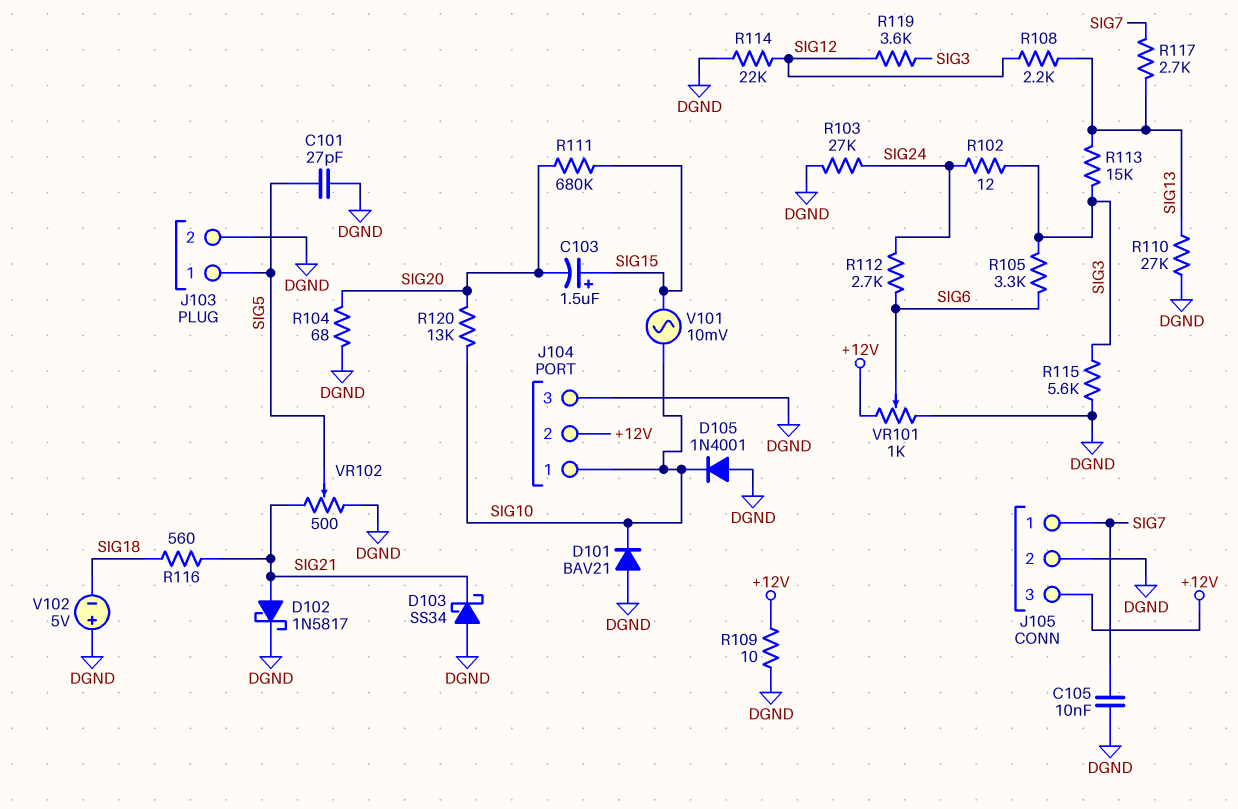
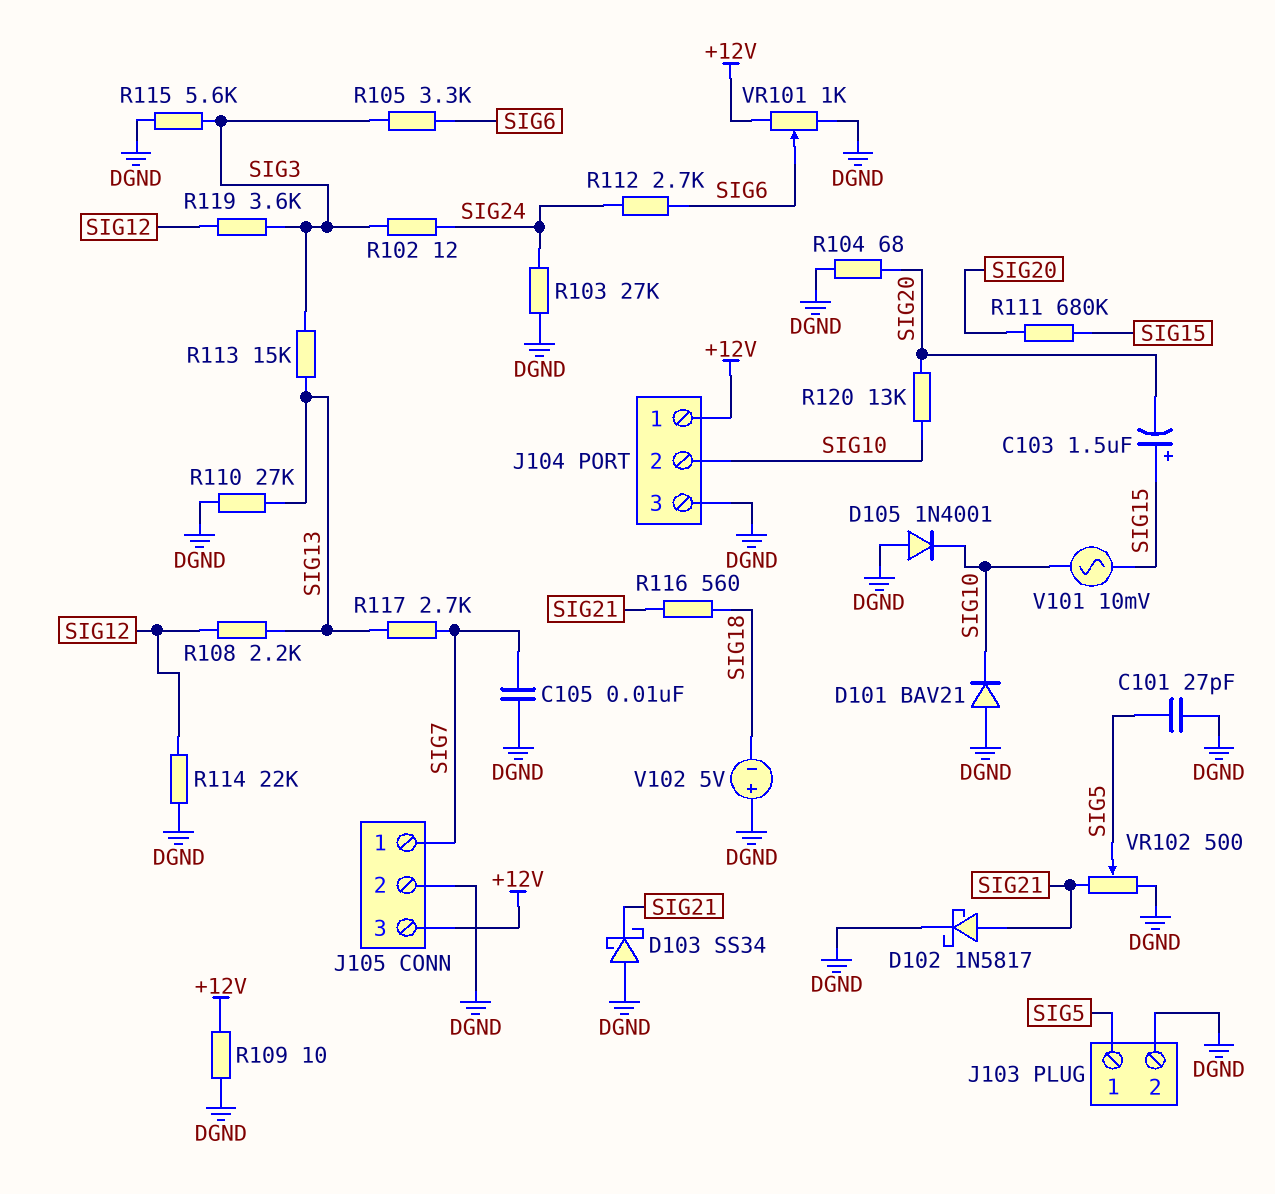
J104 pin 1: SIG10 -> +12V
J104 pin 2: +12V -> SIG10

